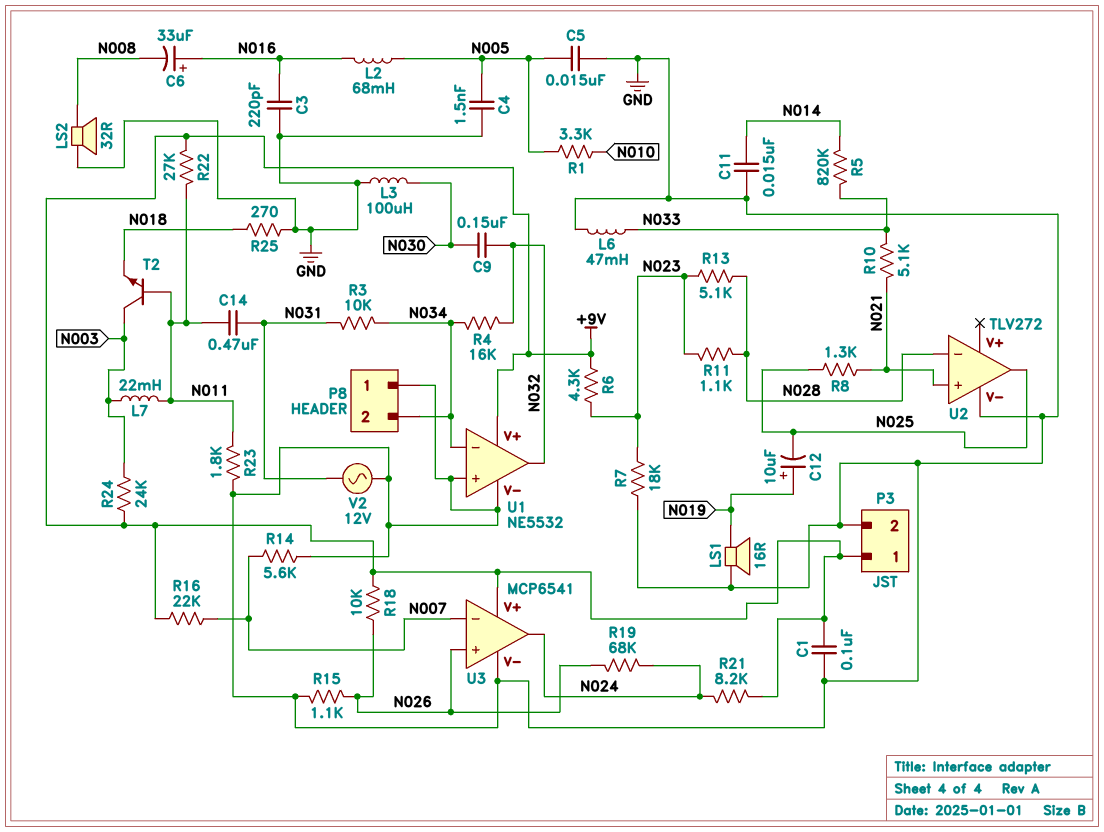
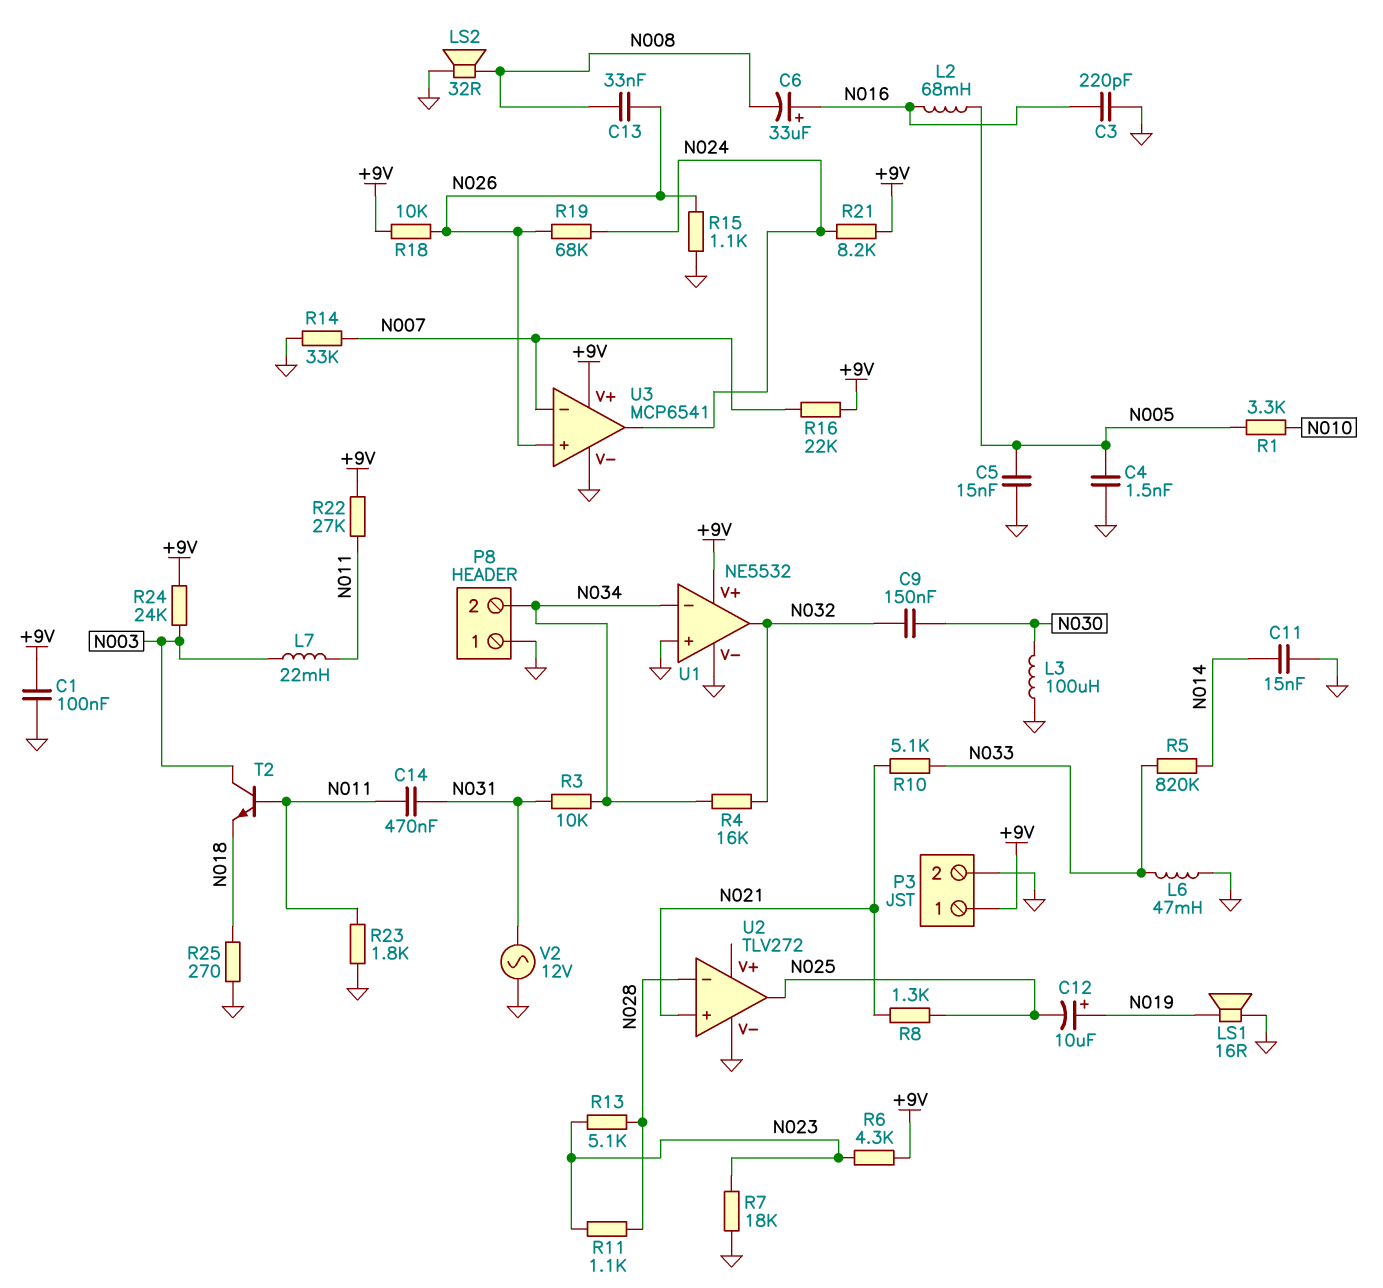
C13: none -> 33nF (N008, N026)
R14: 5.6k (GND, N007) -> 33k (GND, N007)

